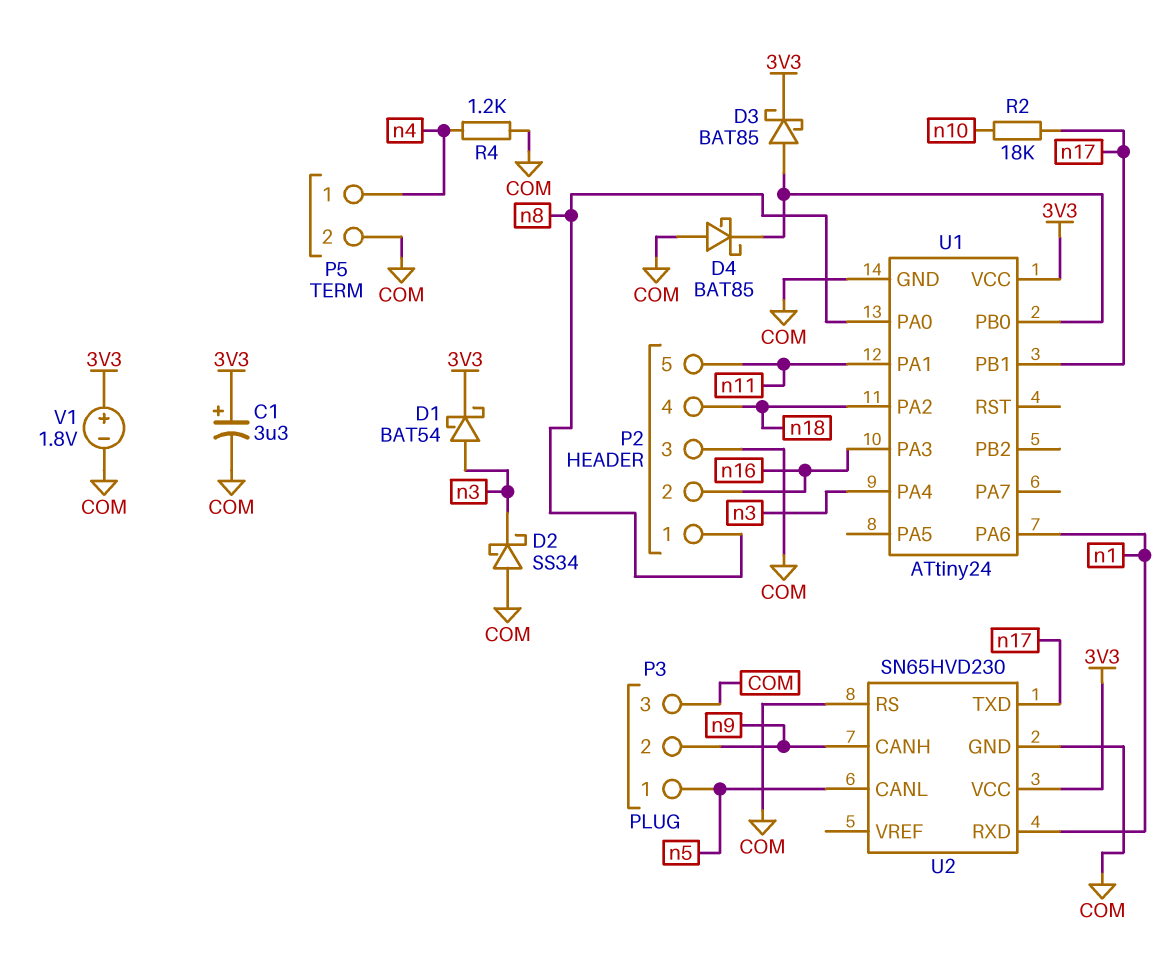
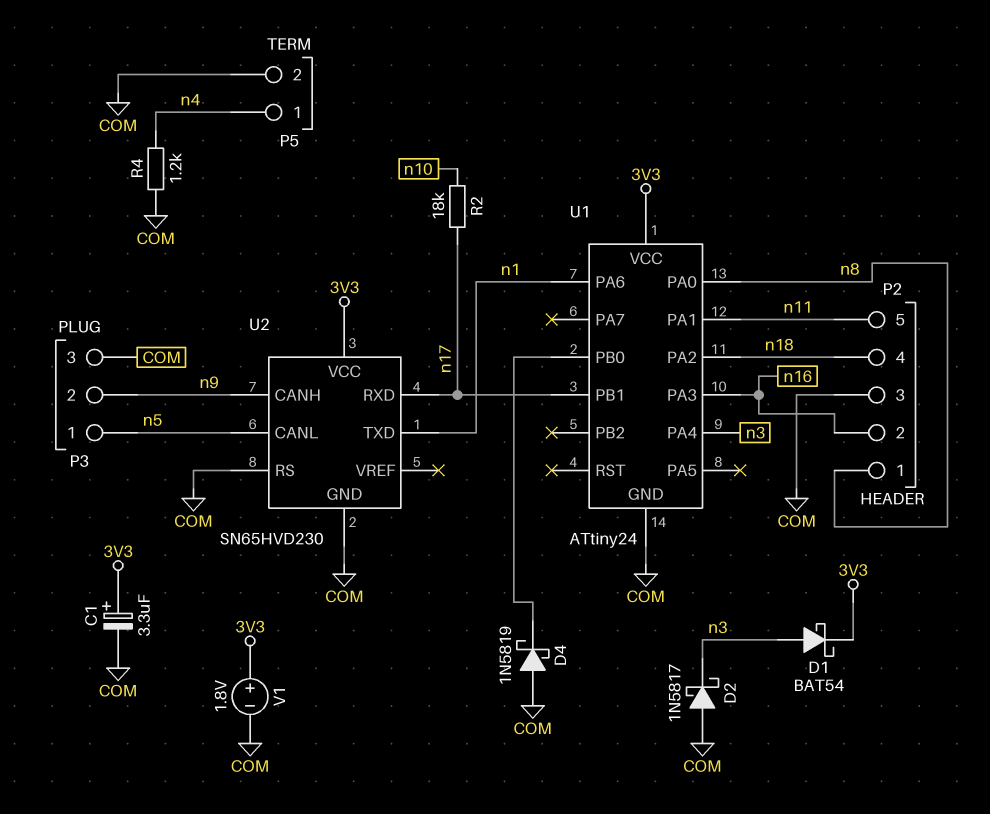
D2: schottky SS34 (A COM, K n3) -> schottky 1N5817 (A COM, K n3)
D3: schottky BAT85 (A U1/PB0, K 3V3) -> none
D4: schottky BAT85 (A COM, K U1/PB0) -> schottky 1N5819 (A COM, K U1/PB0)
U2 pin RXD: n1 -> n17
U2 pin TXD: n17 -> n1

